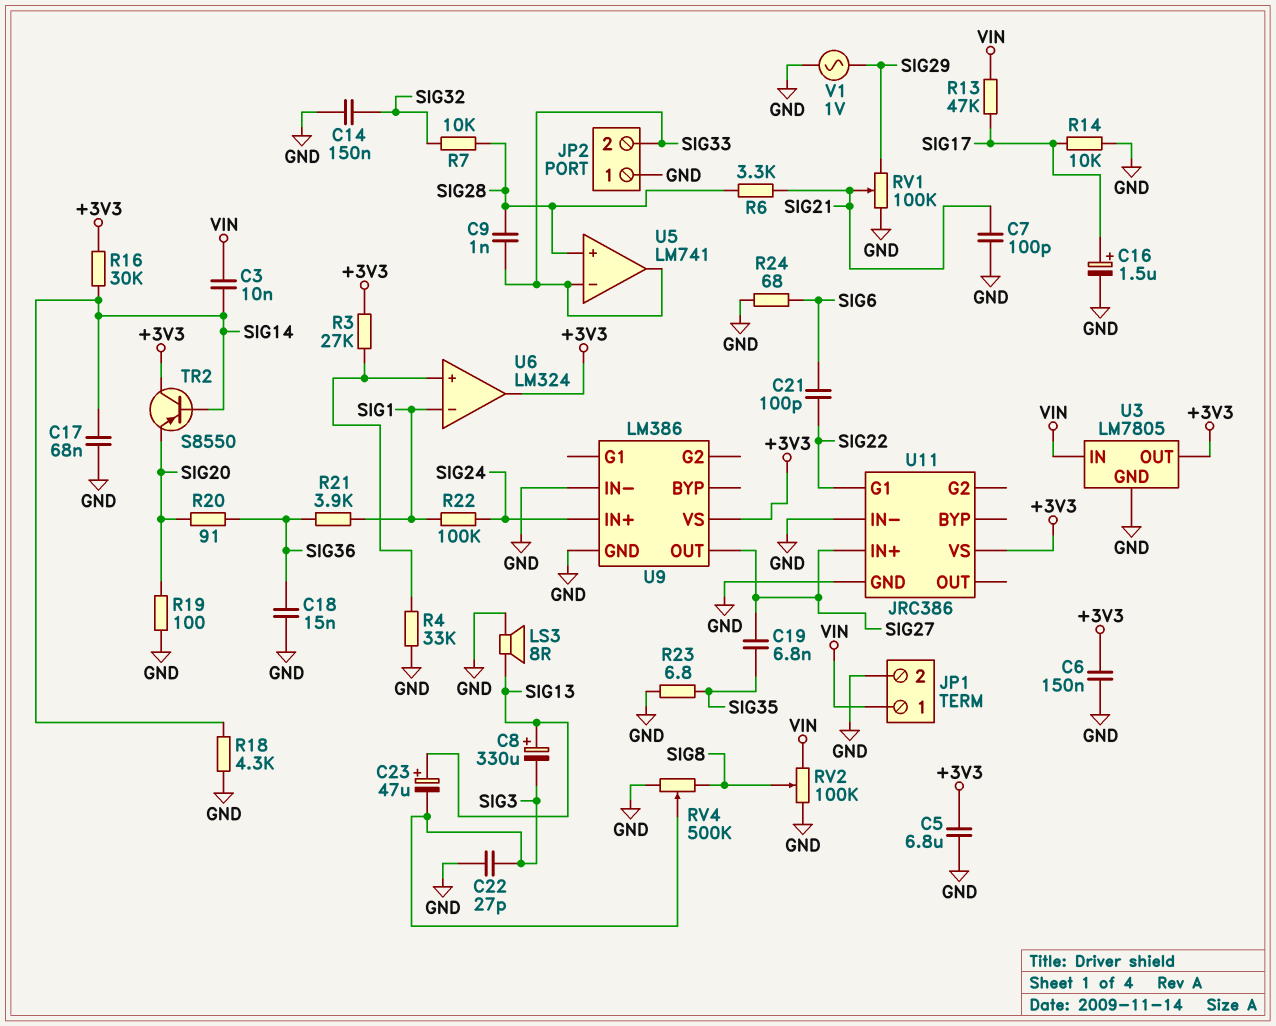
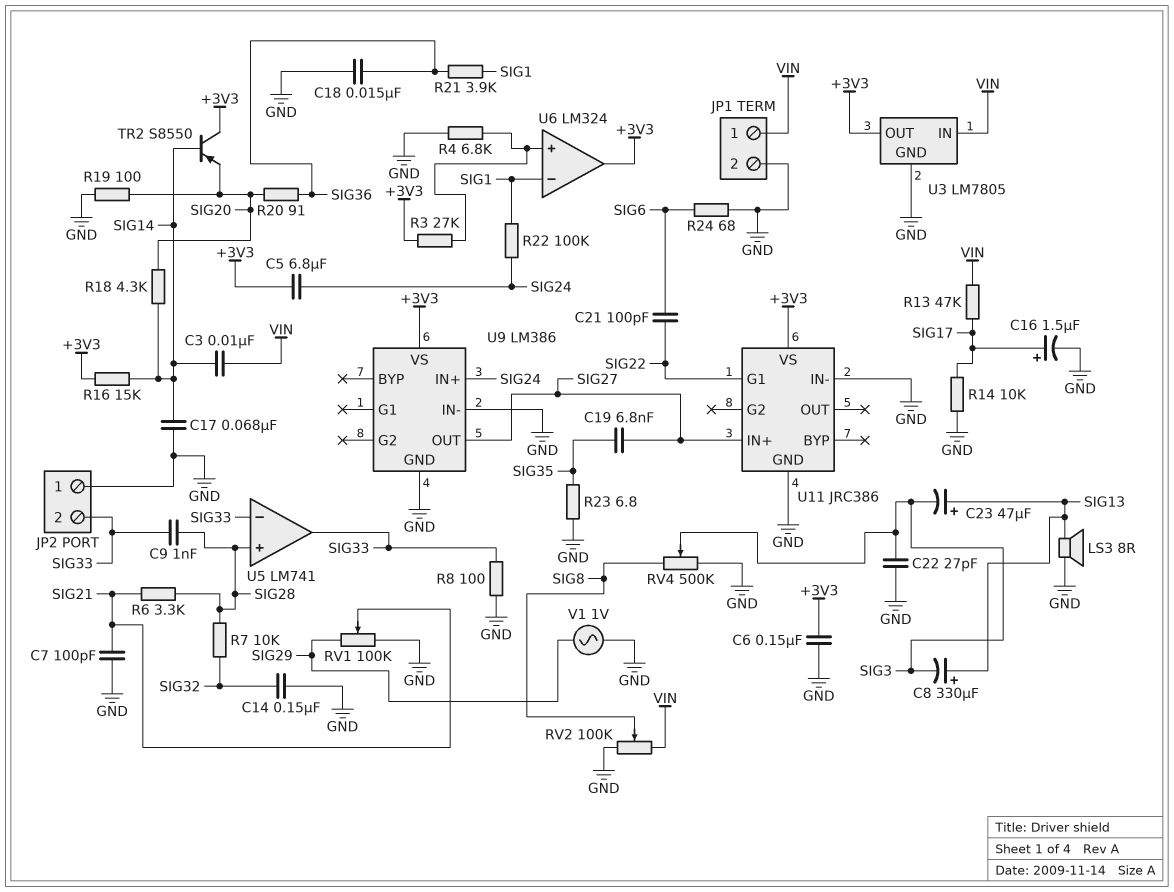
C5: 6.8uF (+3V3, GND) -> 6.8uF (+3V3, SIG24)
R4: 33k (GND, U6/in+) -> 6.8k (GND, U6/in+)
R8: none -> 100 (GND, SIG33)
R16: 30k (+3V3, SIG14) -> 15k (+3V3, SIG14)
R18: 4.3k (GND, SIG14) -> 4.3k (SIG14, SIG20)

